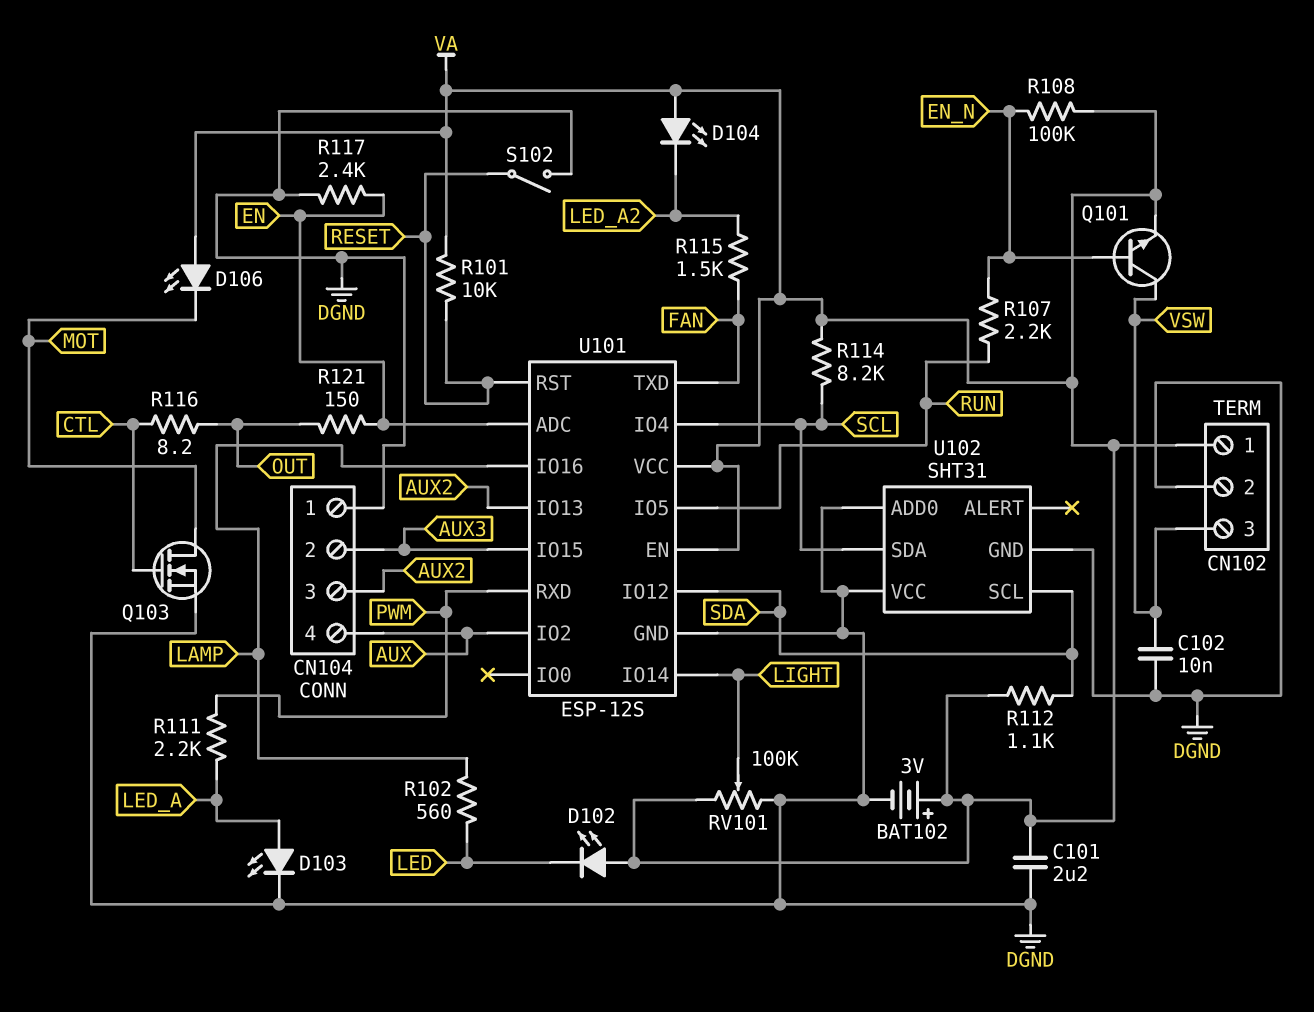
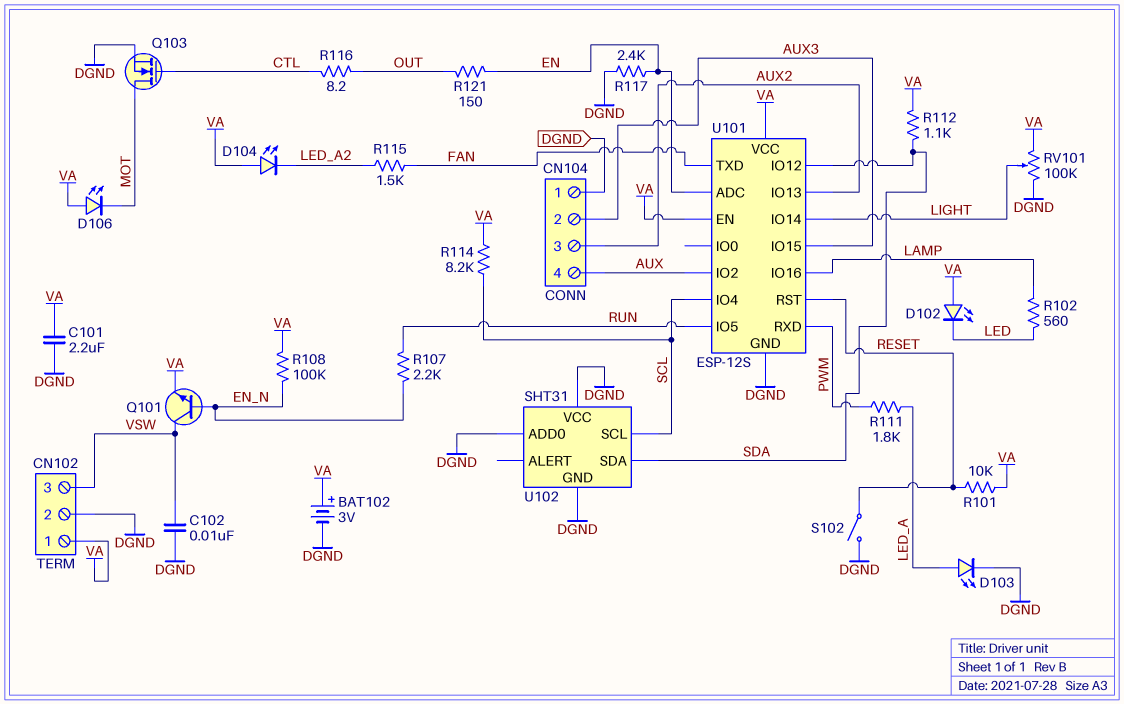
R111: 2.2k (LED_A, PWM) -> 1.8k (LED_A, PWM)
U102 pin SCL: SDA -> SCL
U102 pin SDA: SCL -> SDA

